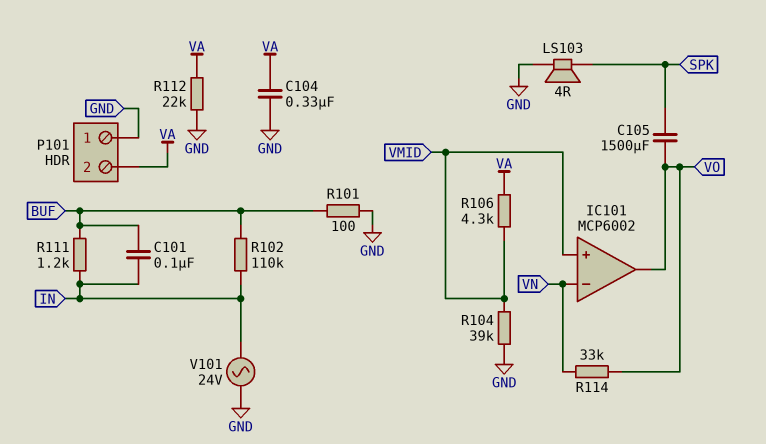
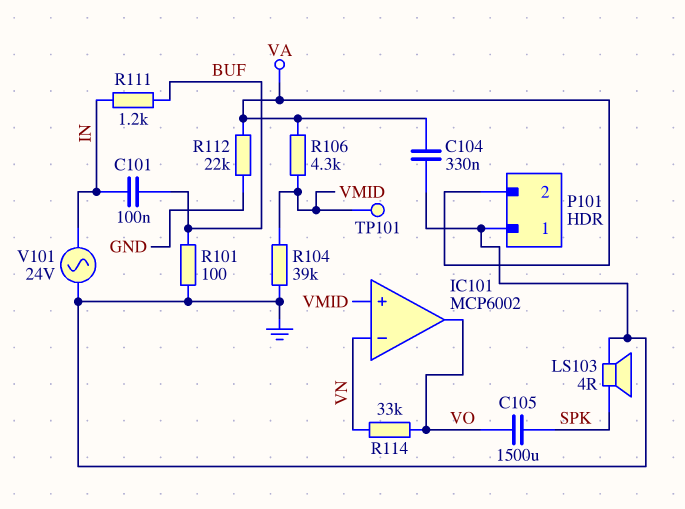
R102: 110k (BUF, IN) -> none
TP101: none -> test point (VMID)

